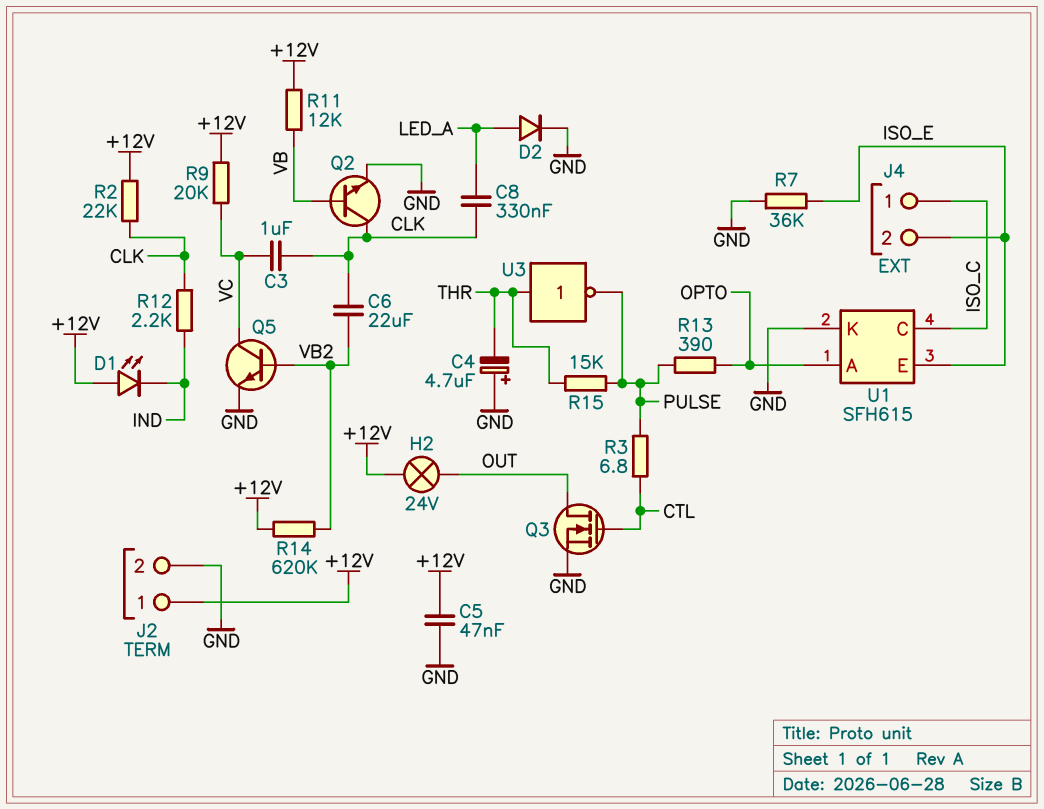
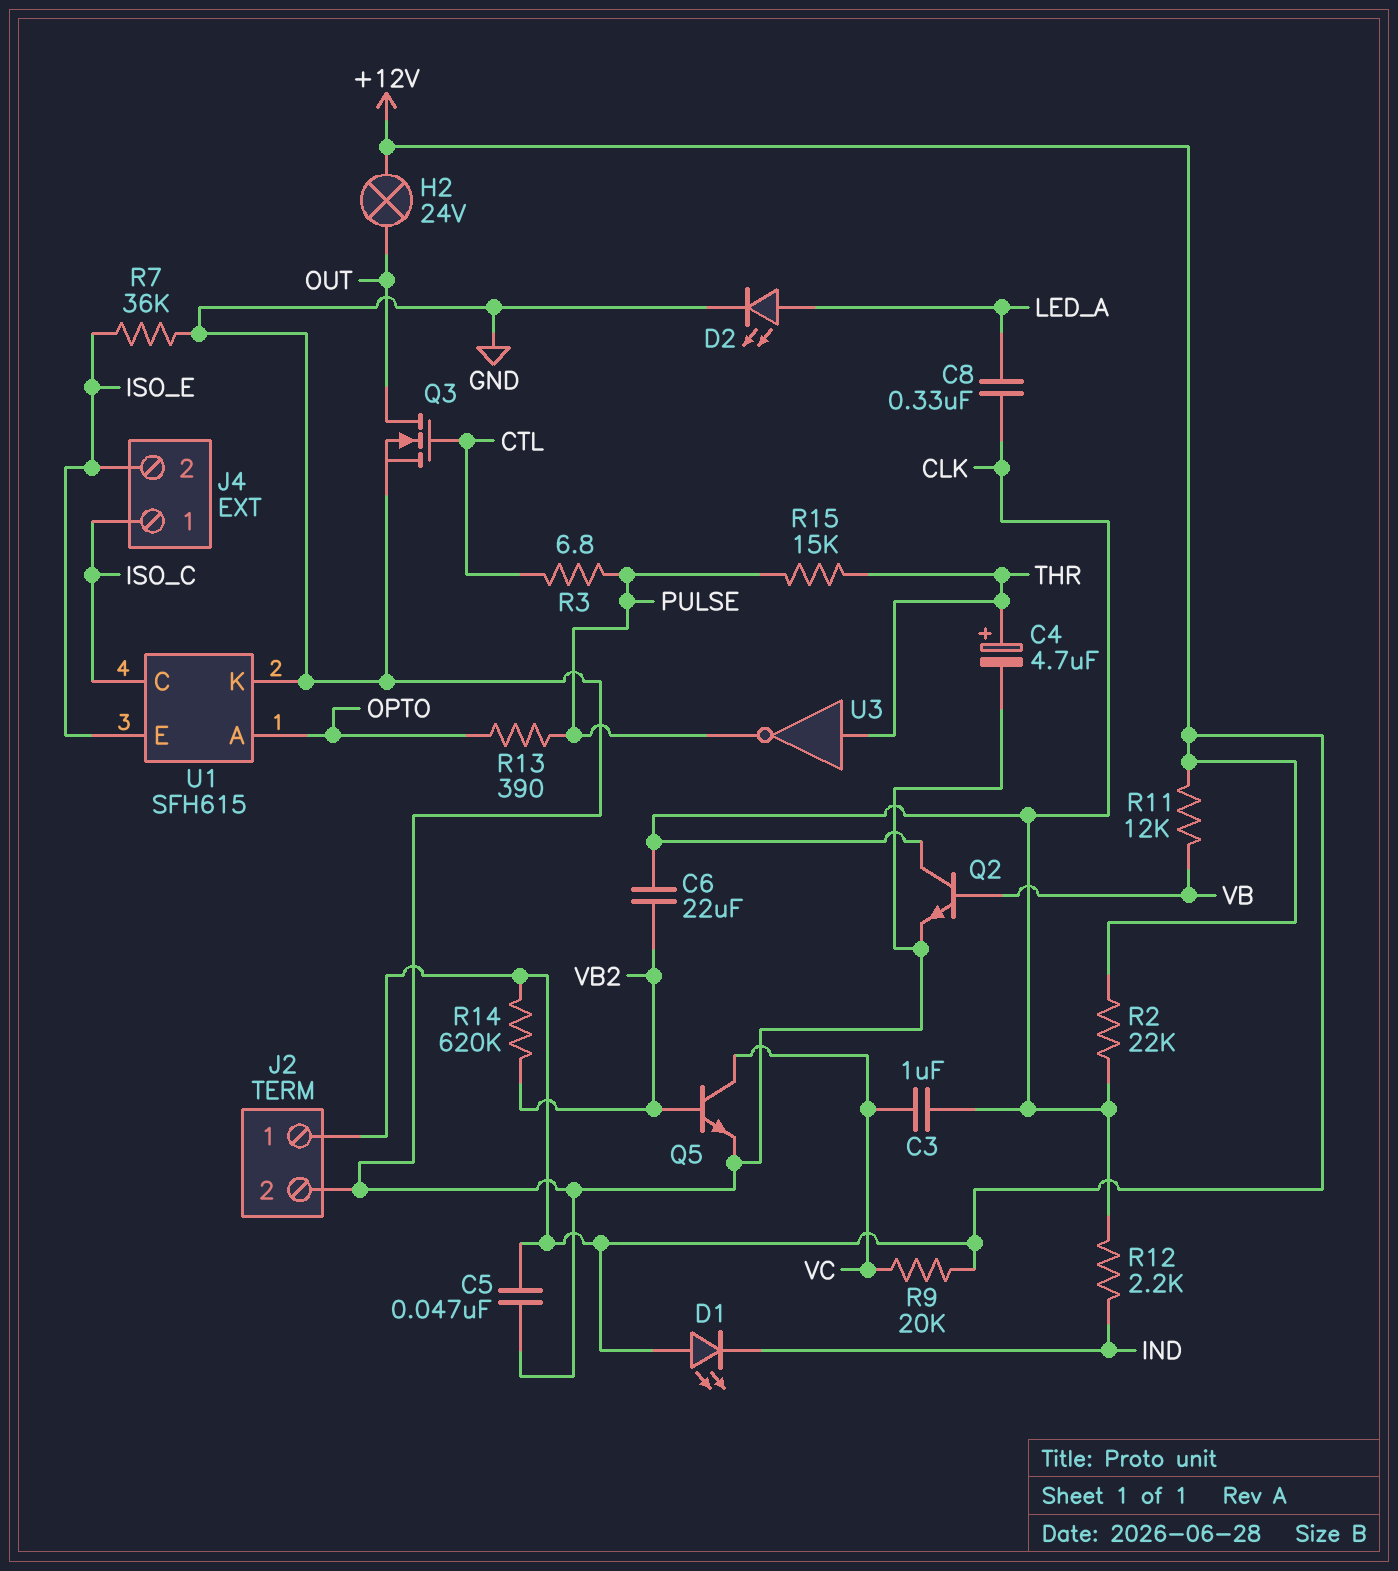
C4: 4.7uF (plus GND, minus THR) -> 4.7uF (plus THR, minus GND)
D2: diode (A LED_A, K GND) -> LED (A LED_A, K GND)

